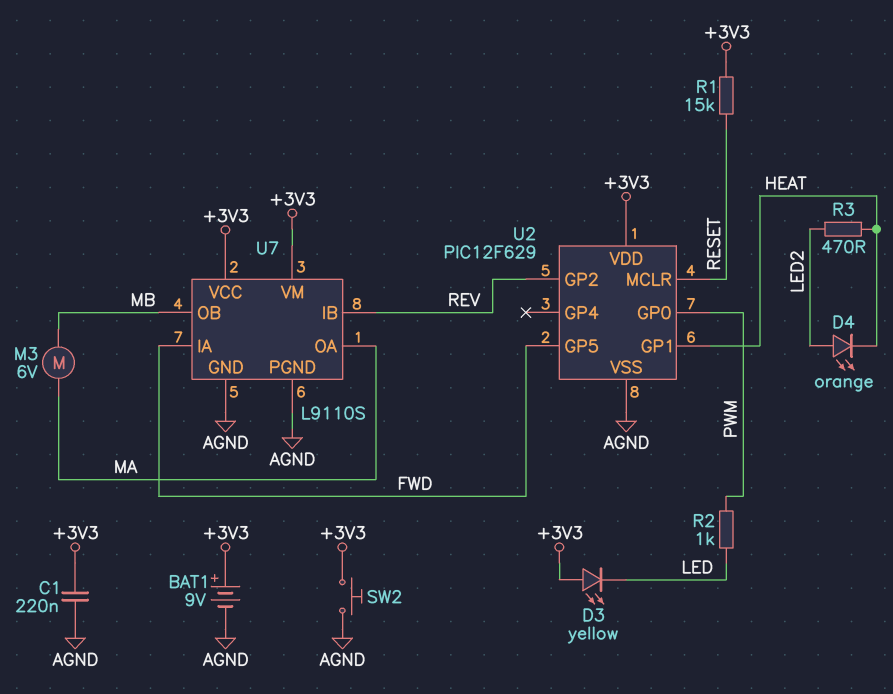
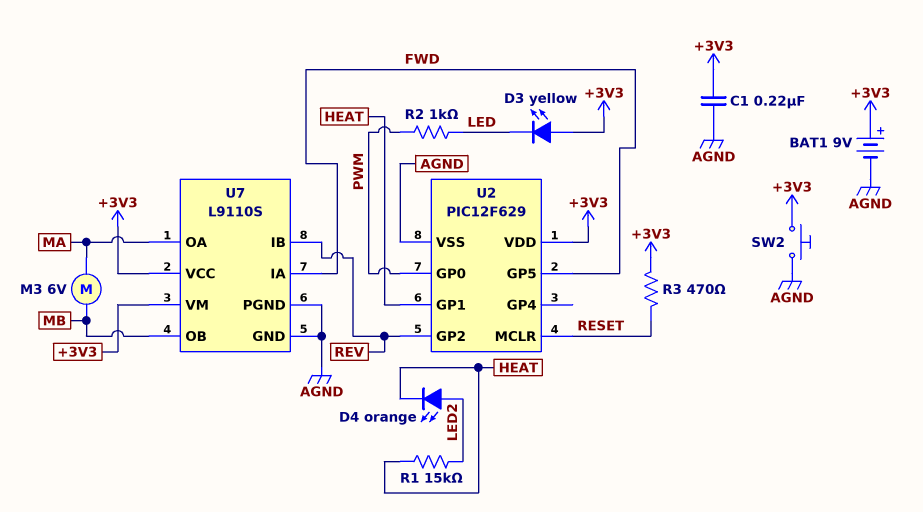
R1: 15k (+3V3, RESET) -> 15k (HEAT, LED2)
R3: 470 (HEAT, LED2) -> 470 (+3V3, RESET)

